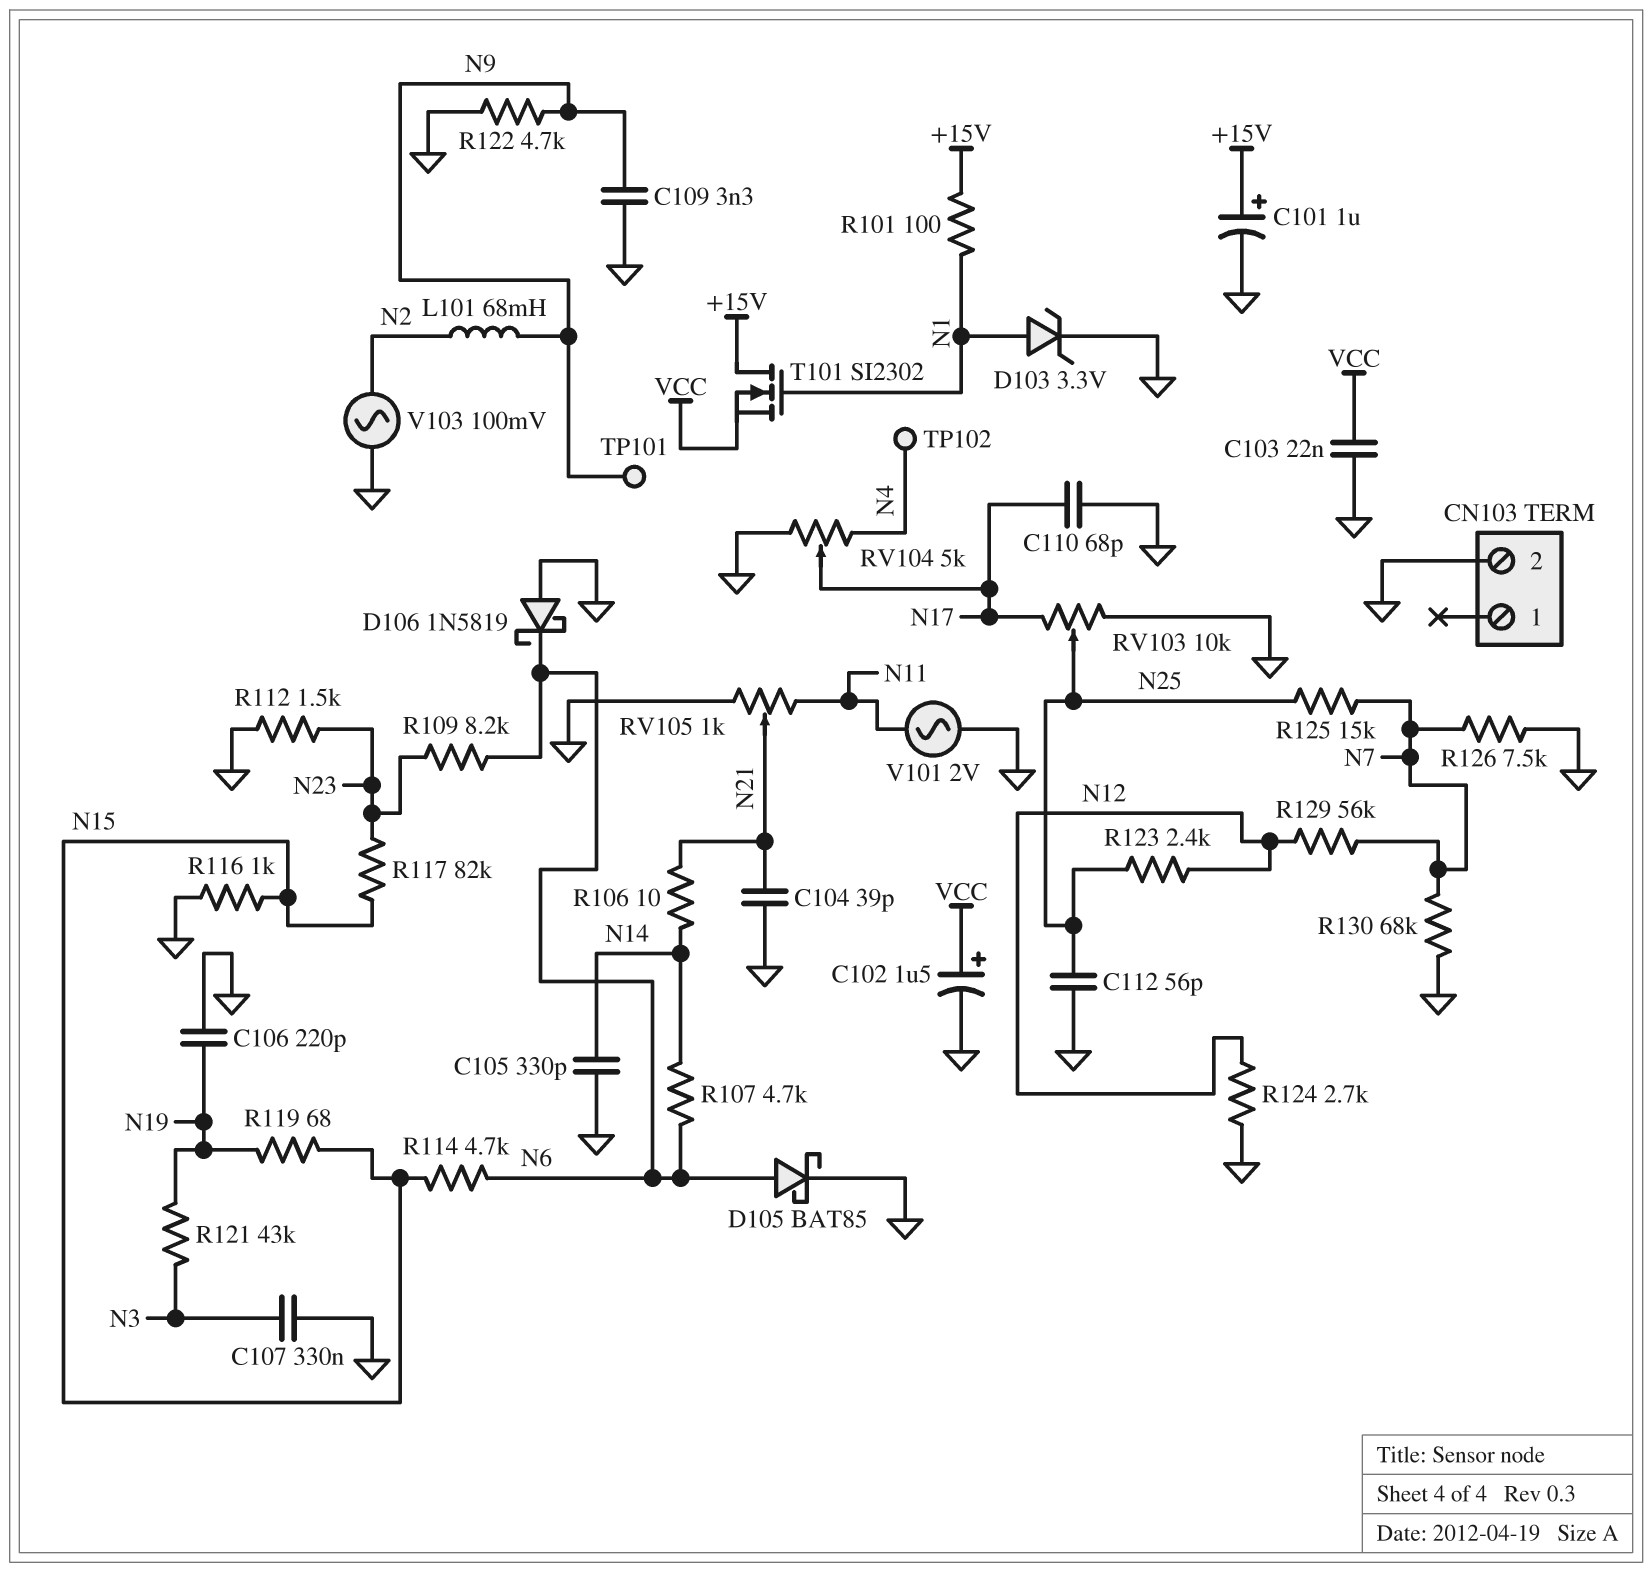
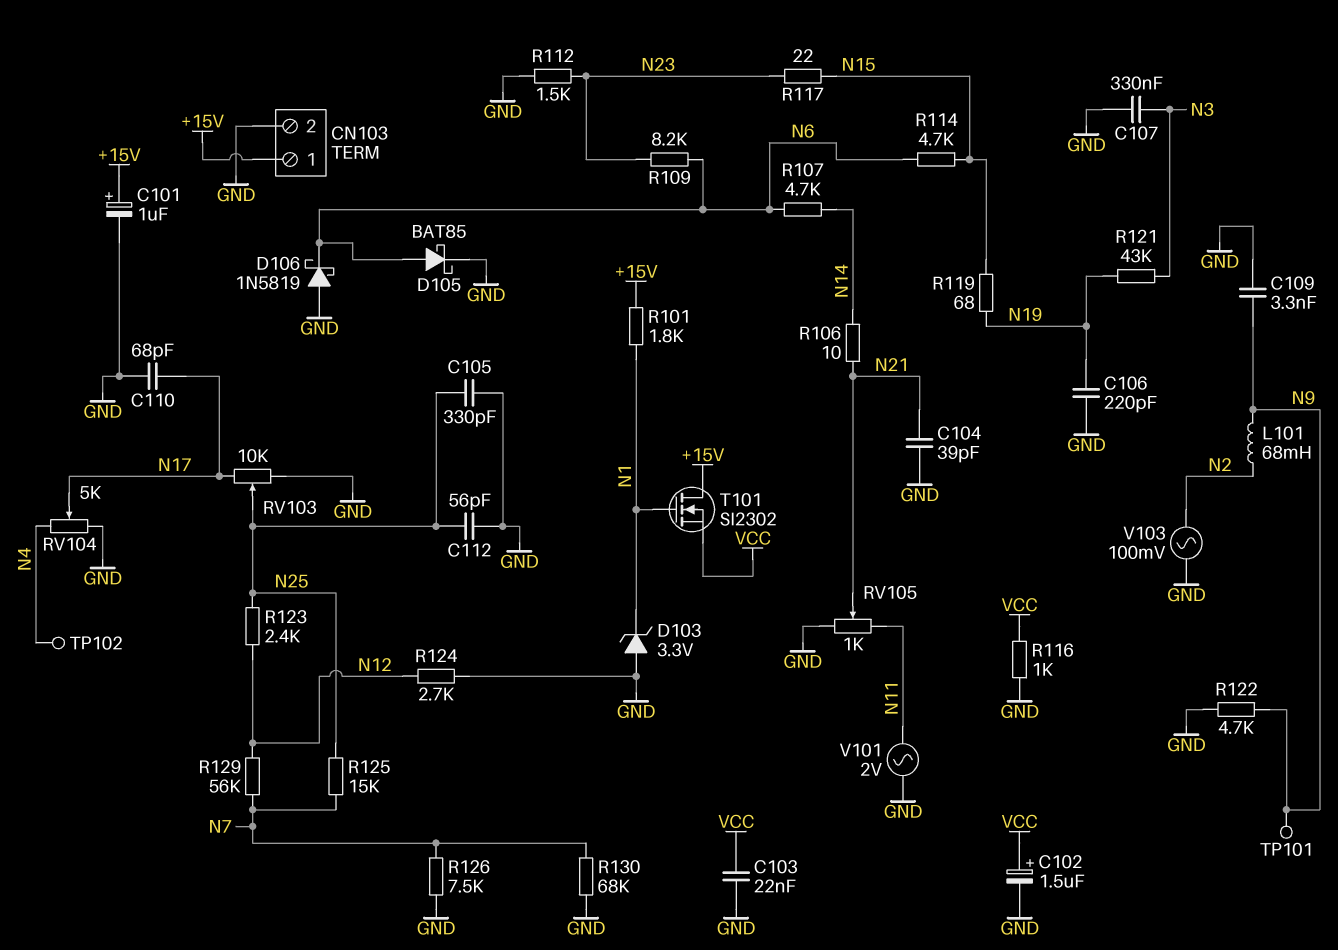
C105: 330pF (GND, N14) -> 330pF (GND, N25)
CN103 pin 1: none -> +15V
D103: zener 3.3V (A N1, K GND) -> zener 3.3V (A GND, K N1)
R101: 100 (+15V, N1) -> 1.8k (+15V, N1)
R116: 1k (GND, N15) -> 1k (GND, VCC)
R117: 82k (N15, N23) -> 22 (N15, N23)

